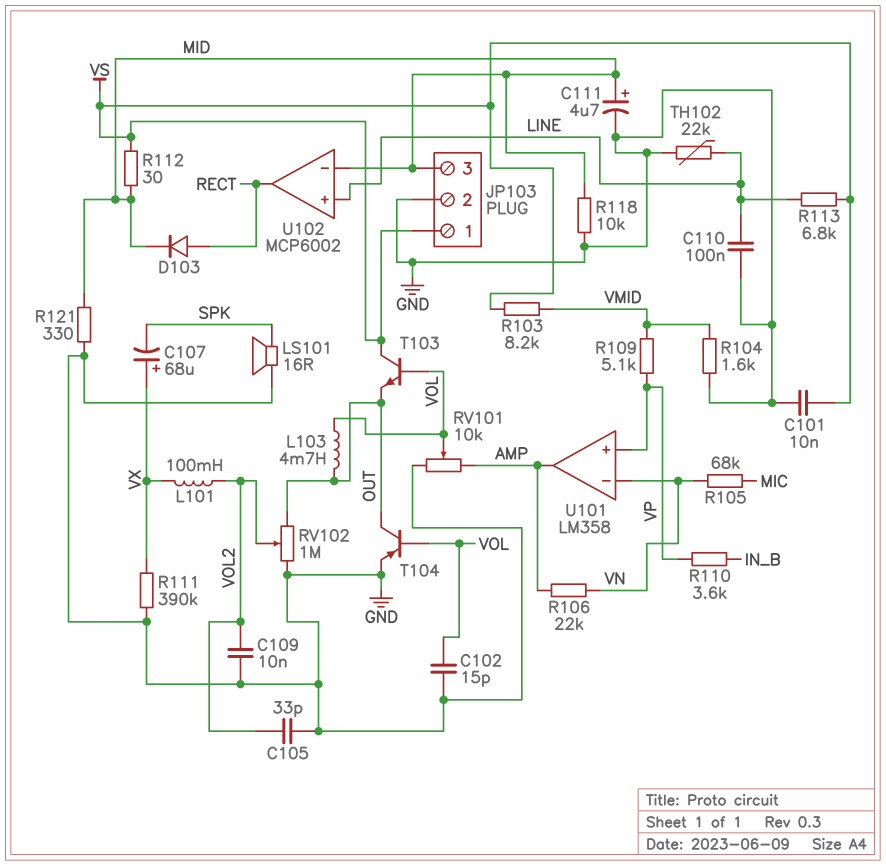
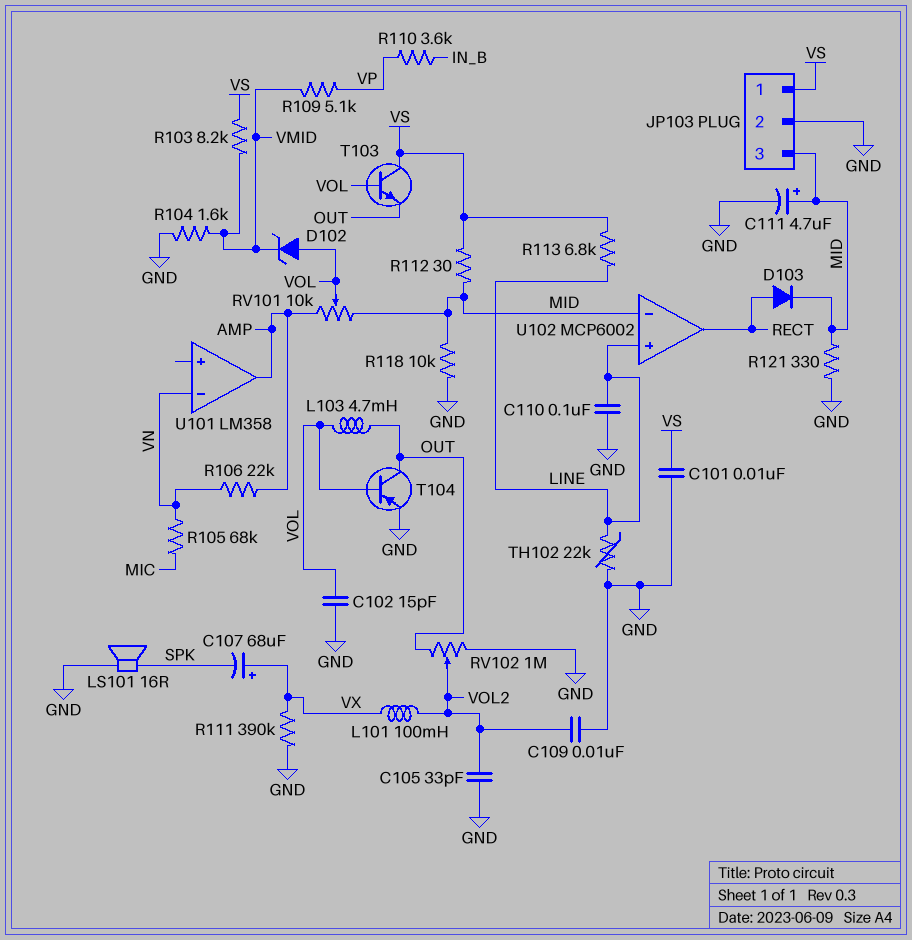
D102: none -> zener (A VOL, K VMID)
RV101: 10k (AMP, GND, wiper VOL) -> 10k (AMP, MID, wiper VOL)
U101 pin in+: VP -> none

